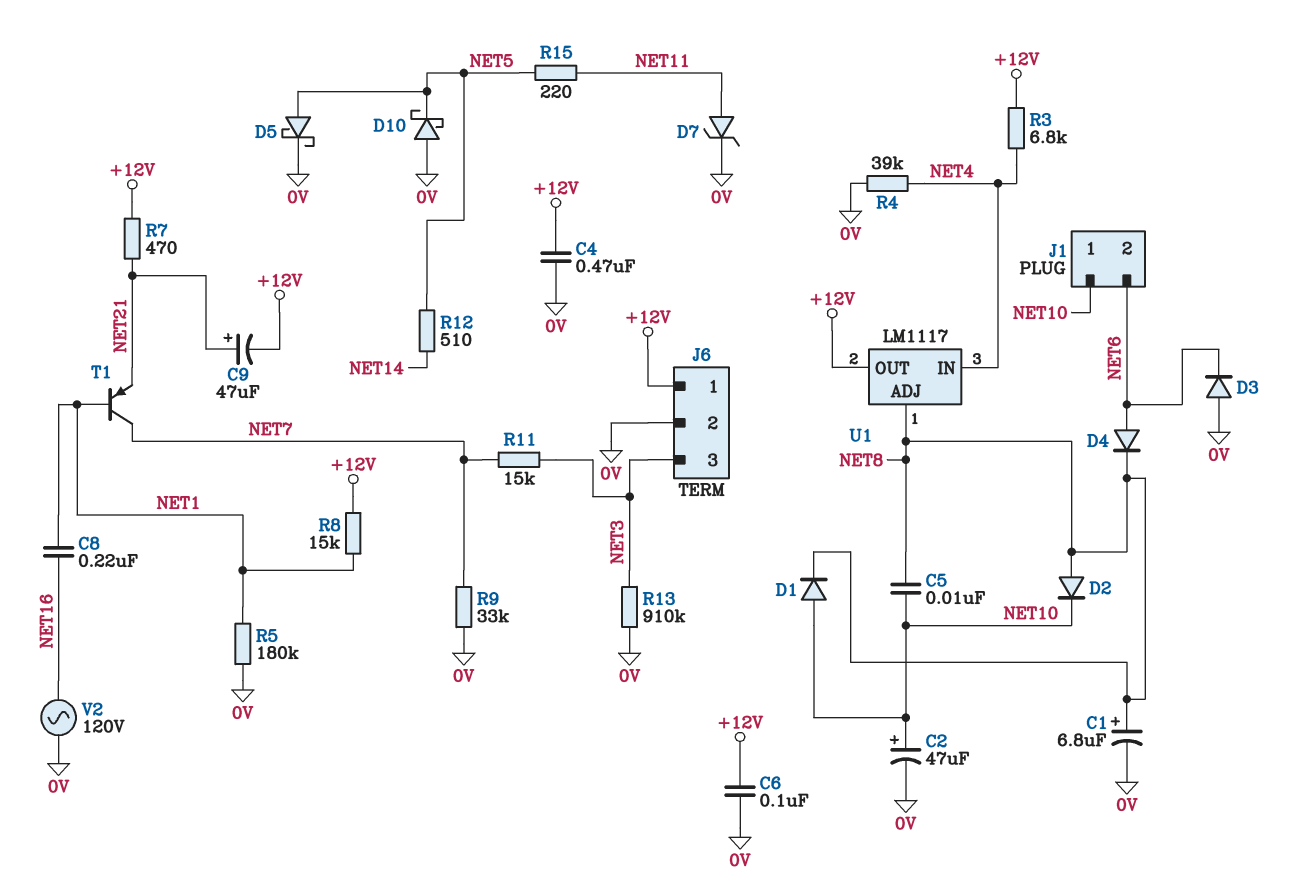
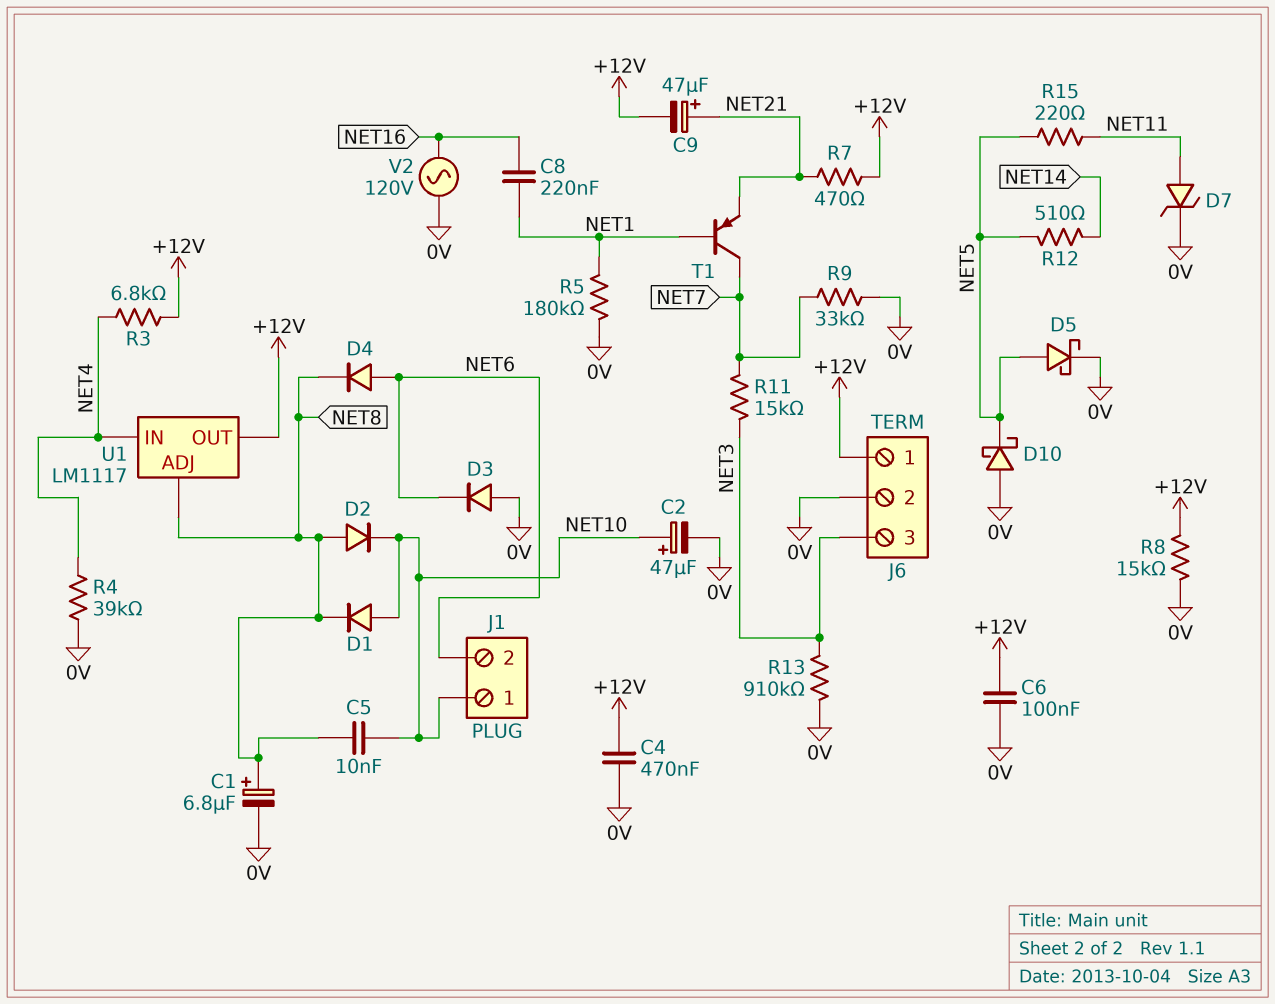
R8: 15k (+12V, NET1) -> 15k (+12V, 0V)

